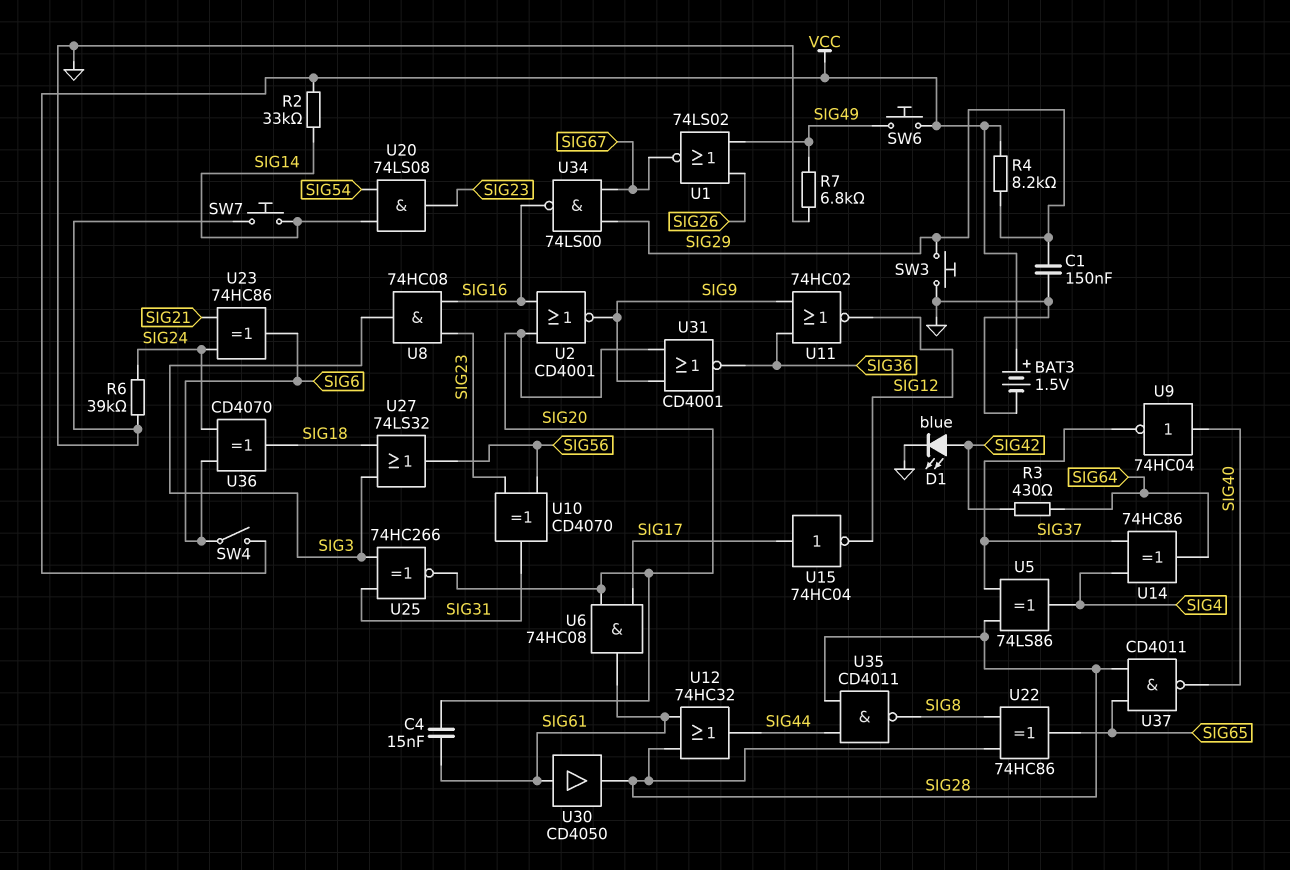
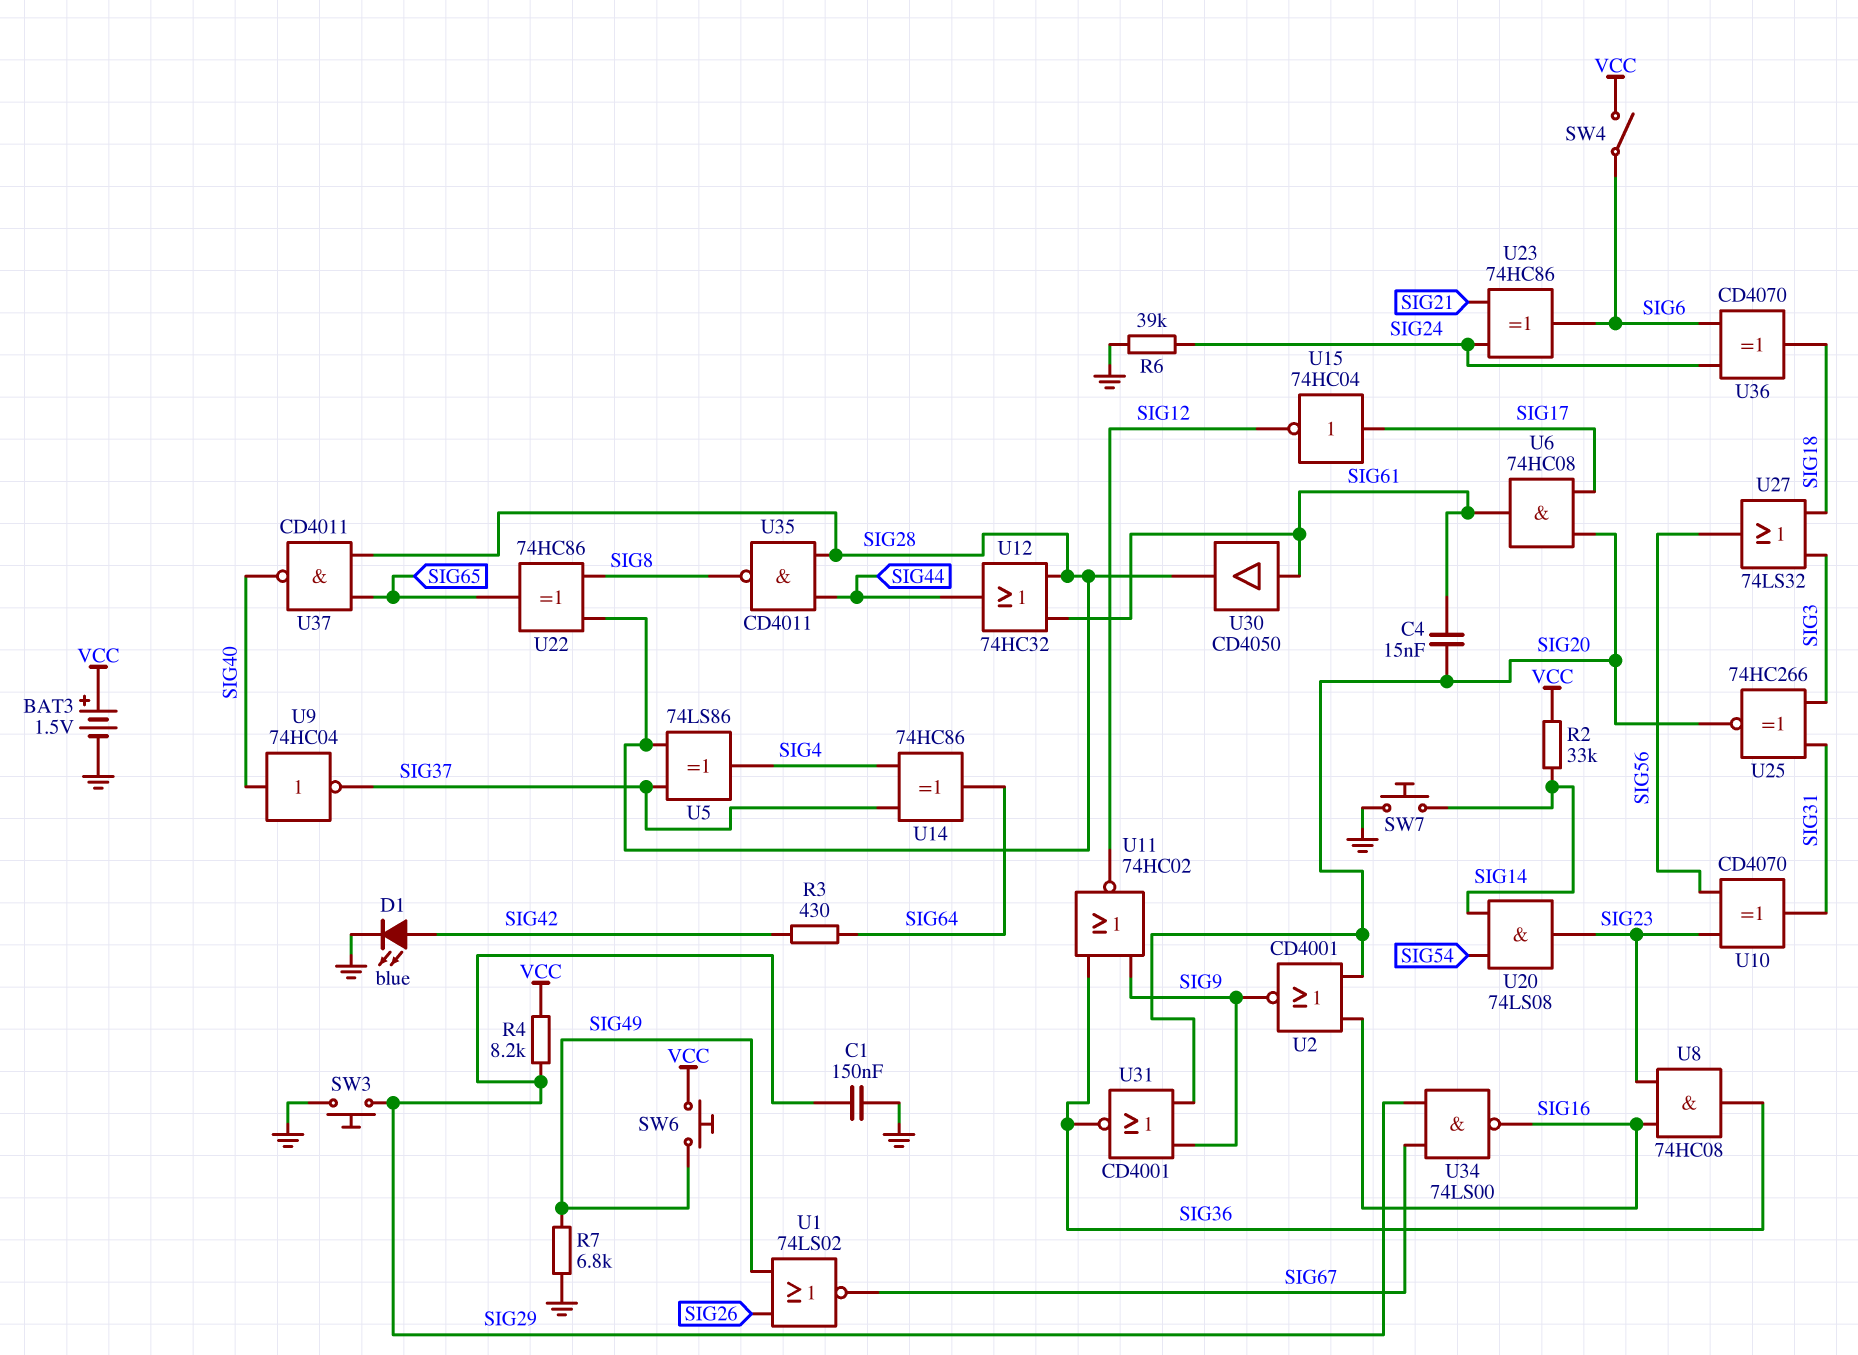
U8: AND 74HC08 (in SIG16, in SIG23, out SIG3) -> AND 74HC08 (in SIG16, in SIG23, out SIG36)

